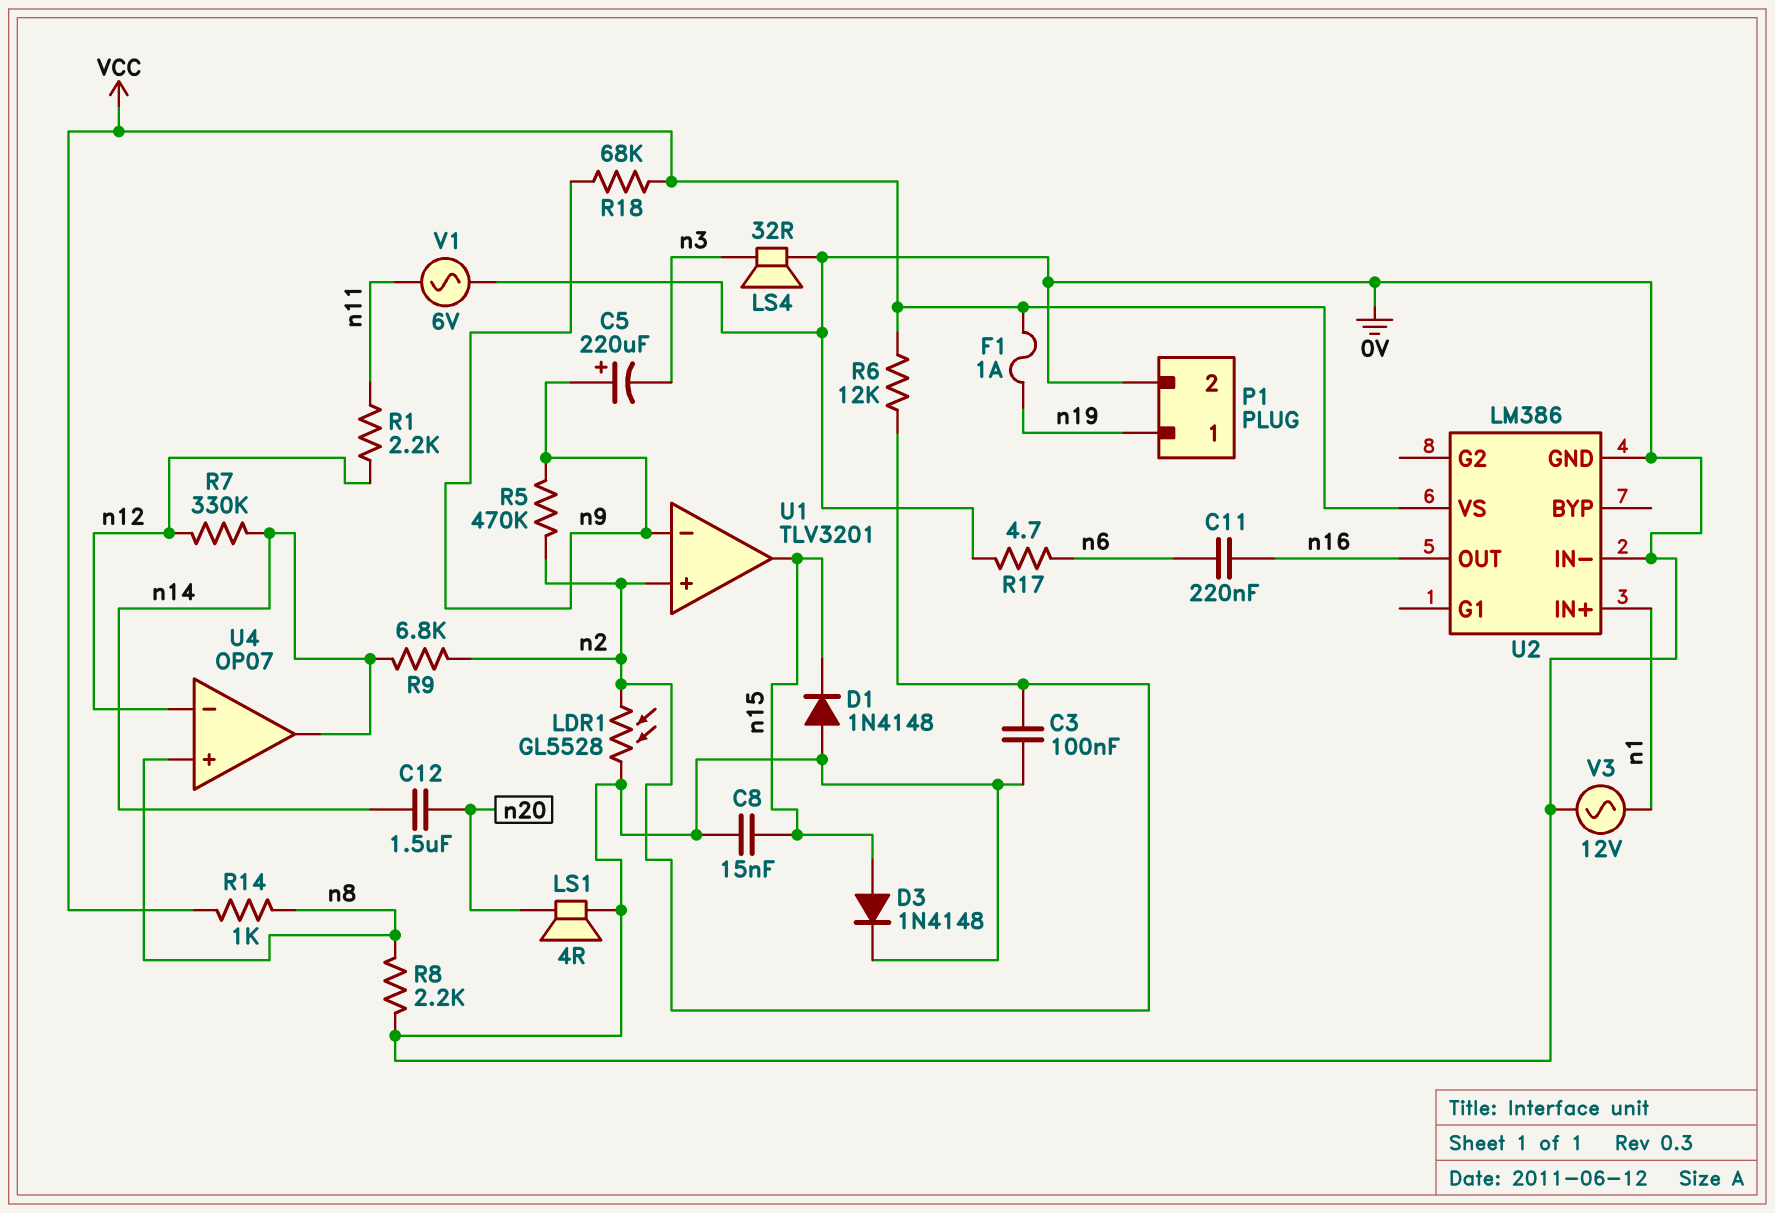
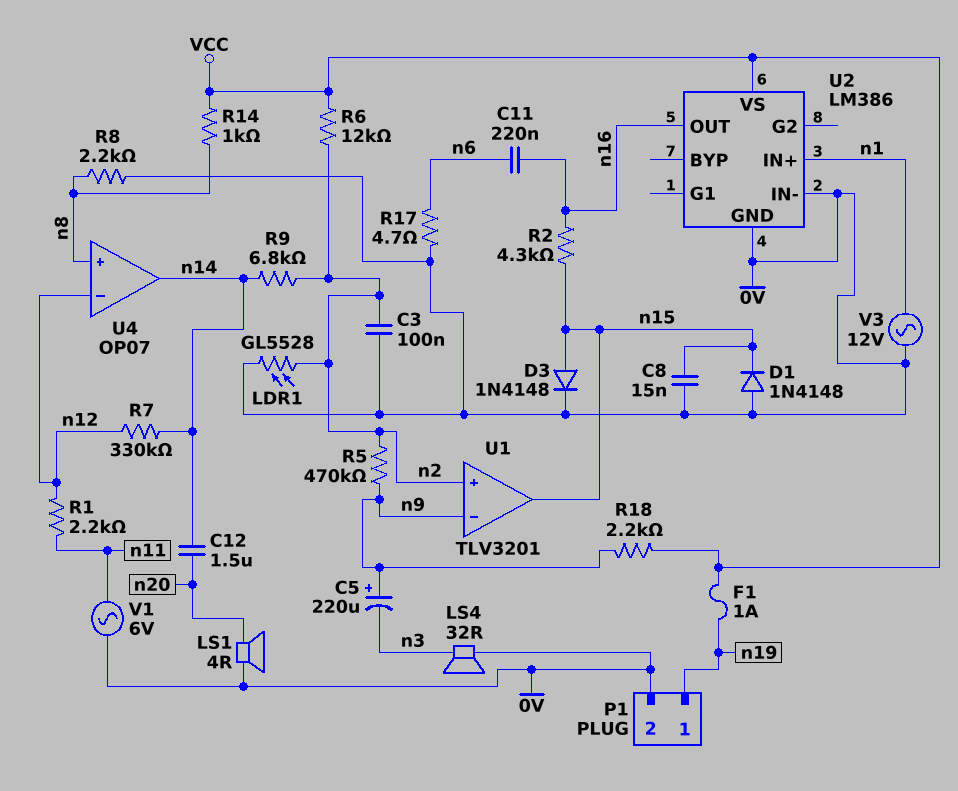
R2: none -> 4.3k (n15, n16)
R18: 68k (VCC, n9) -> 2.2k (VCC, n9)

